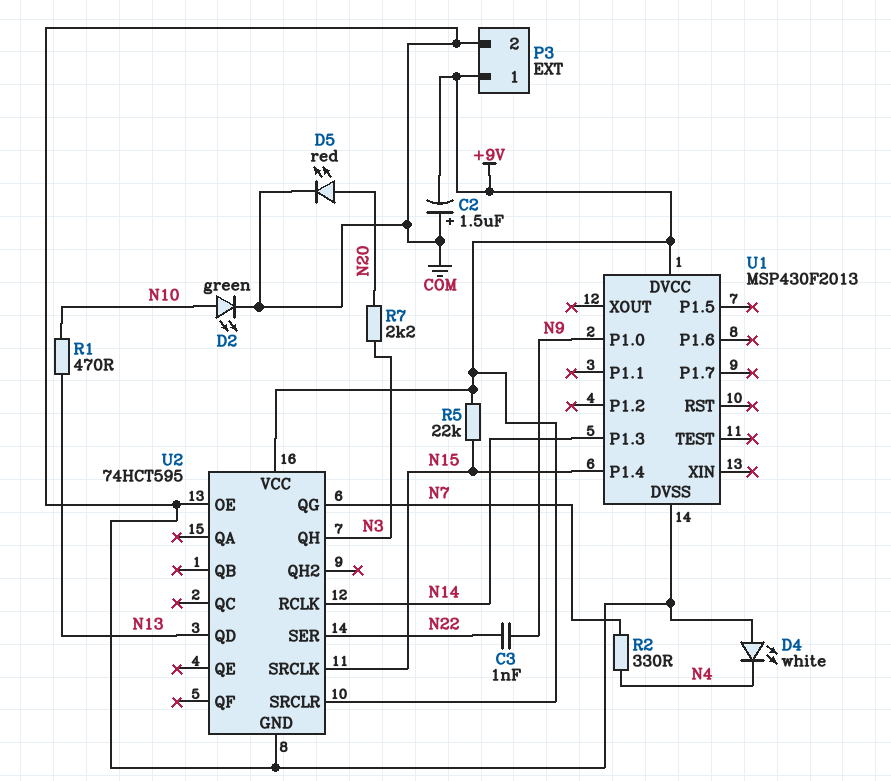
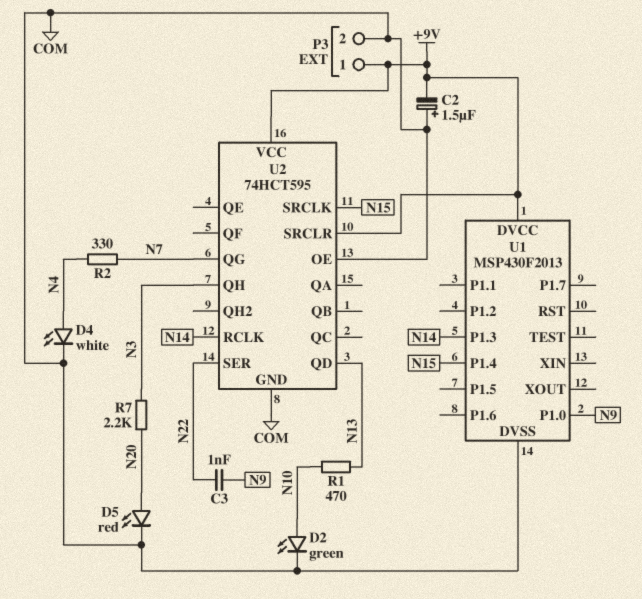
D4: LED white (A COM, K N4) -> LED white (A N4, K COM)
R5: 22k (+9V, N15) -> none

